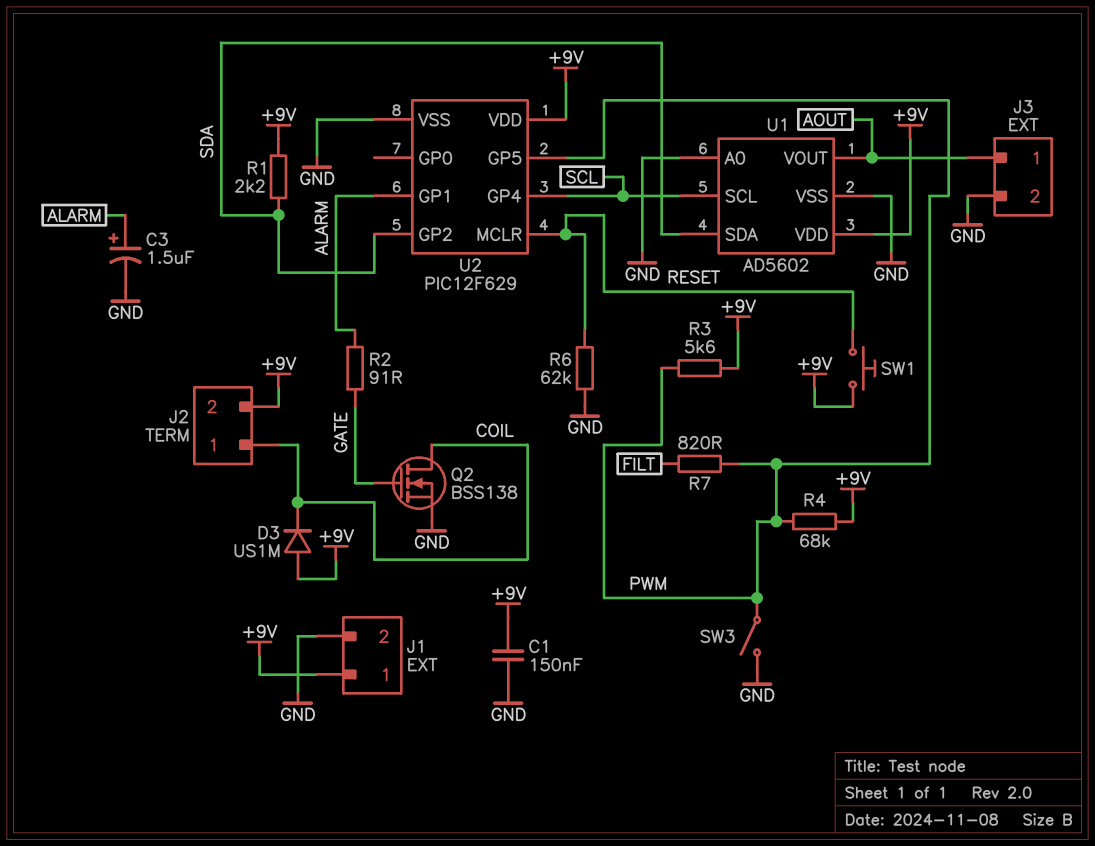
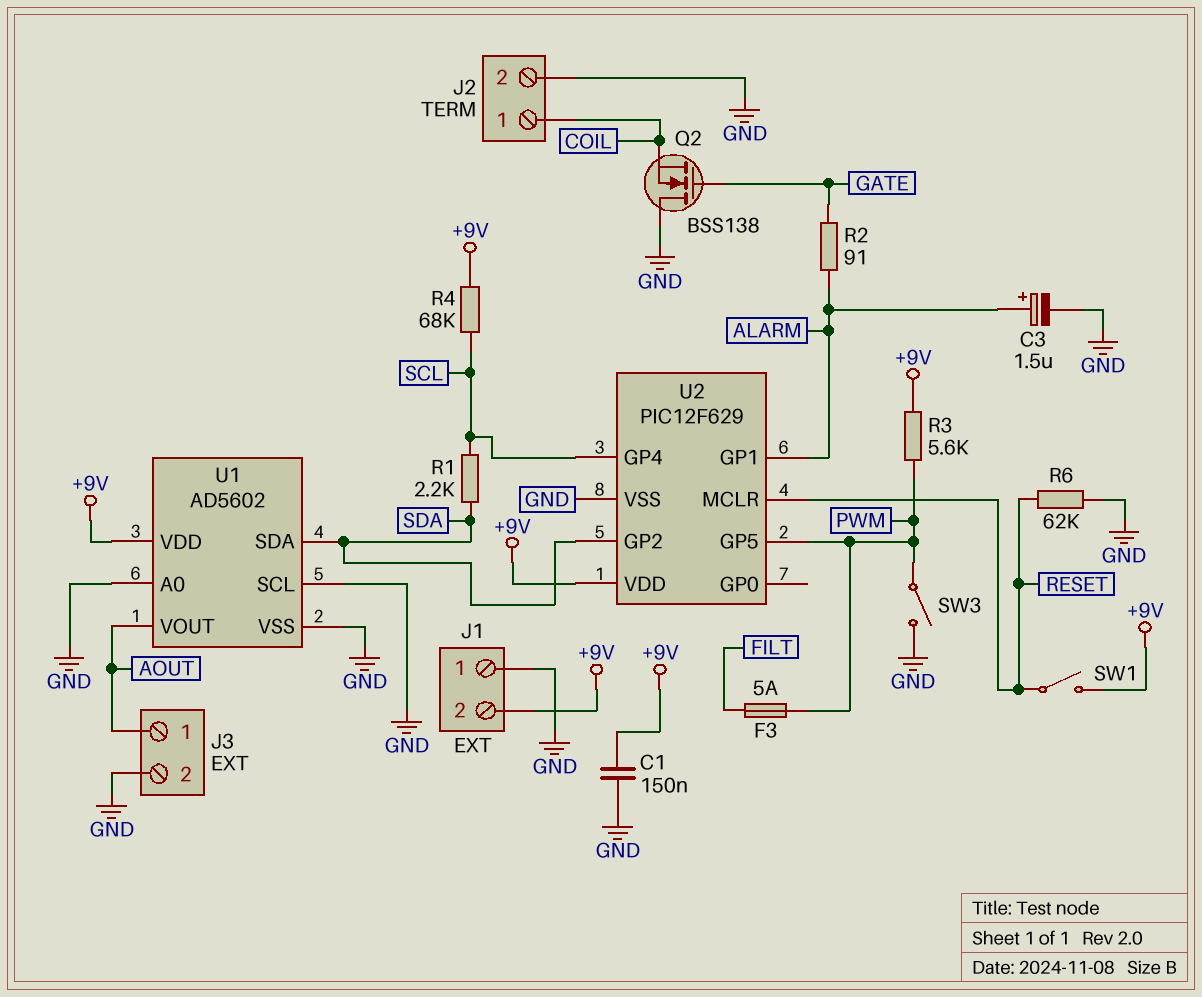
D3: diode US1M (A +9V, K COIL) -> none
F3: none -> 5A (FILT, PWM)
J1 pin 1: +9V -> GND
J1 pin 2: GND -> +9V
J2 pin 2: +9V -> GND
Q2: NMOS BSS138 (G GATE, D COIL, S GND) -> NMOS BSS138 (G GATE, D GND, S COIL)
R1: 2.2k (+9V, SDA) -> 2.2k (SCL, SDA)
R4: 68k (+9V, PWM) -> 68k (+9V, SCL)
R7: 820 (FILT, PWM) -> none
SW1: button (+9V, RESET) -> switch (+9V, RESET)
U1 pin SCL: SCL -> GND

